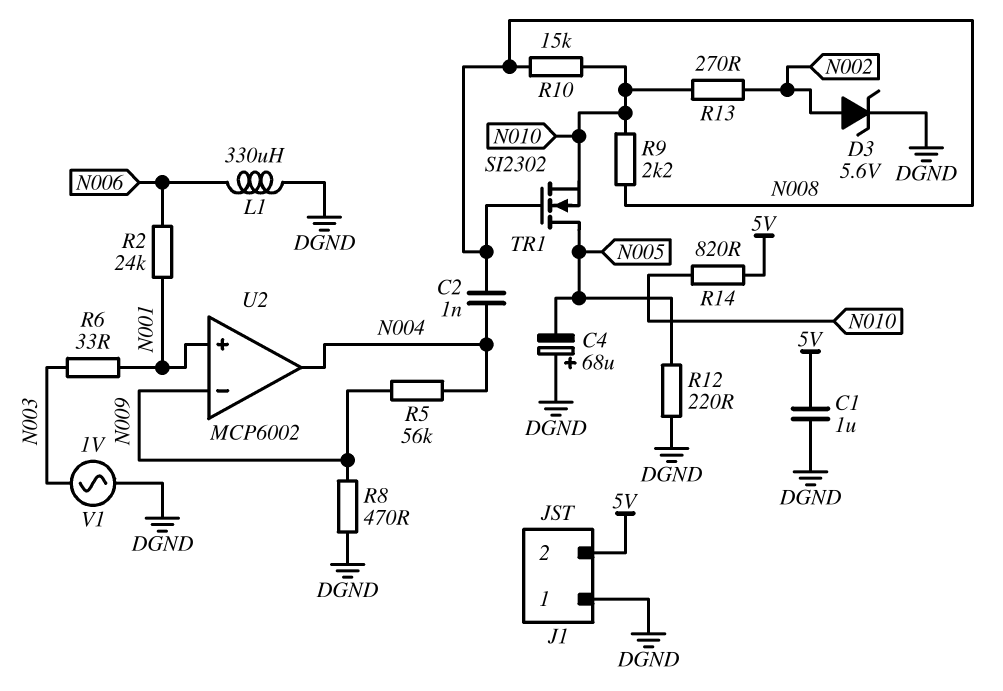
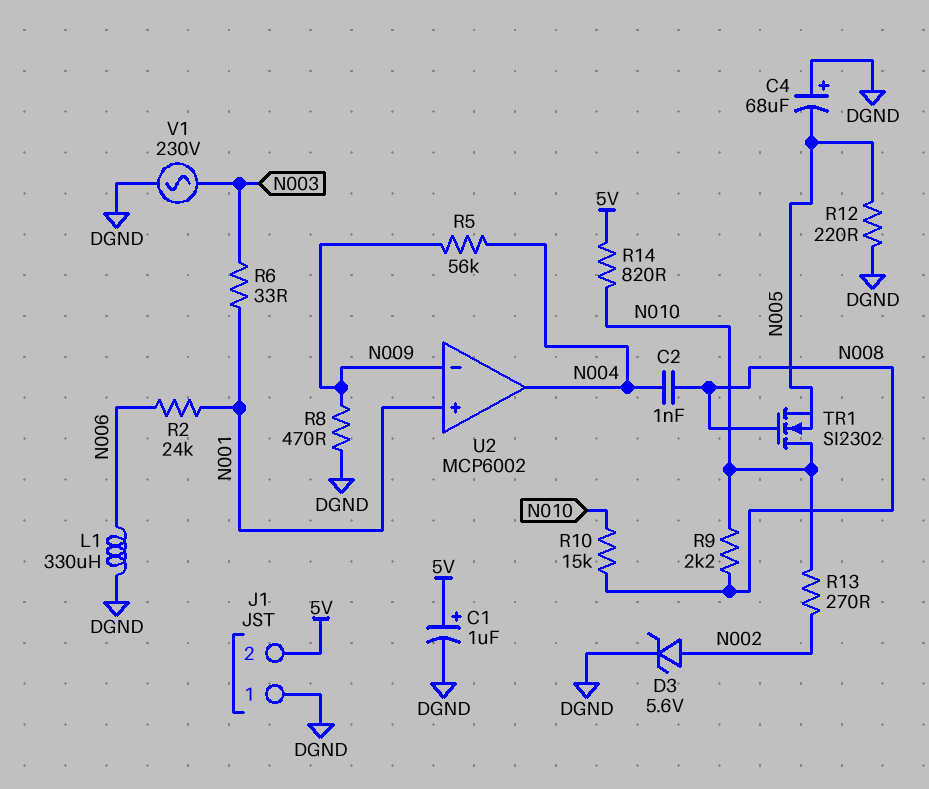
C1: 1uF (5V, DGND) -> 1uF (plus 5V, minus DGND)
TR1: NMOS SI2302 (G N008, D N005, S N010) -> NMOS SI2302 (G N008, D N010, S N005)
V1: AC 1V (DGND, N003) -> AC 230V (DGND, N003)

